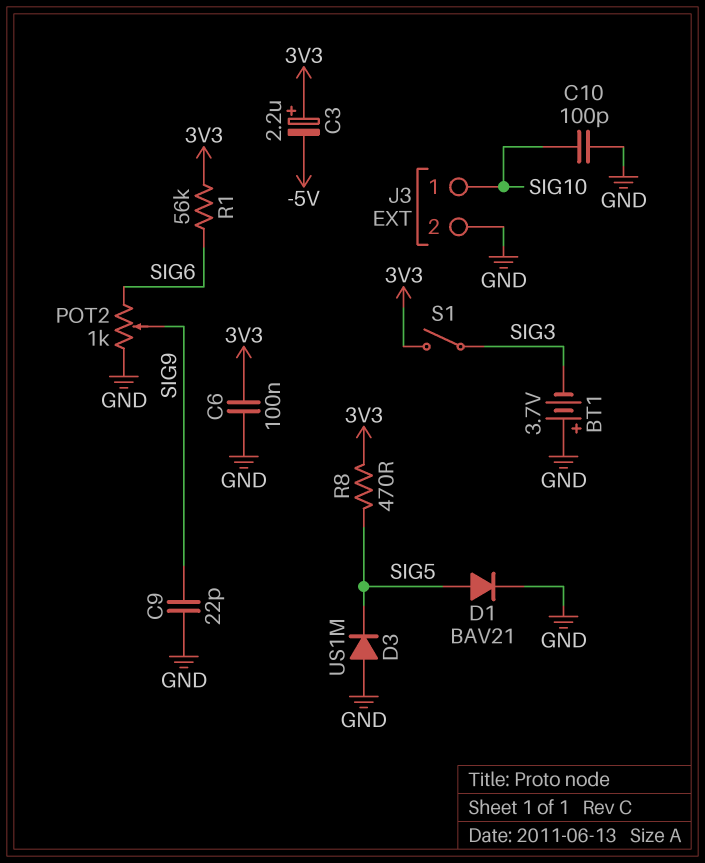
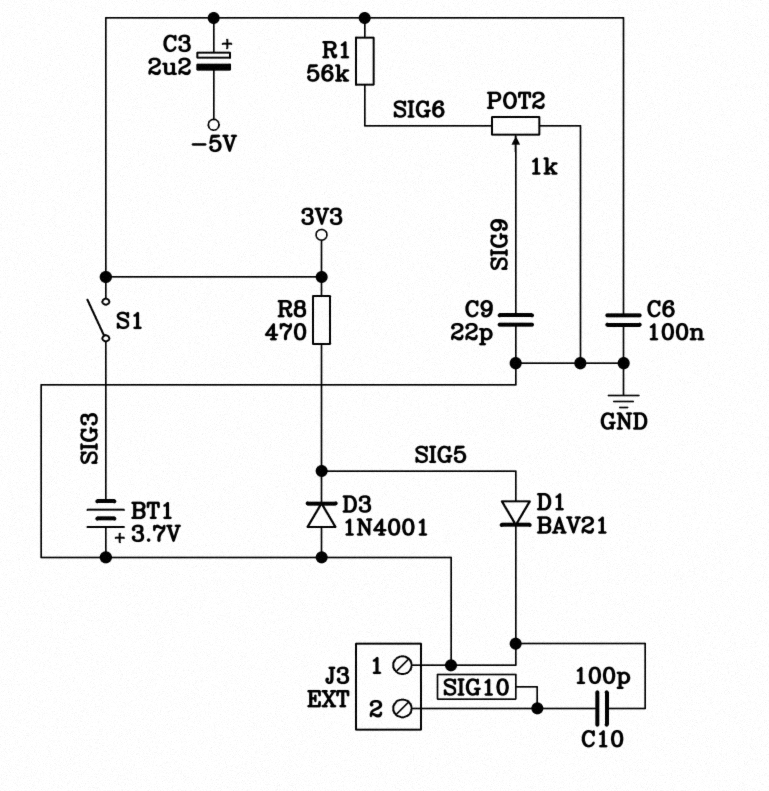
D3: diode US1M (A GND, K SIG5) -> diode 1N4001 (A GND, K SIG5)
J3 pin 1: SIG10 -> GND
J3 pin 2: GND -> SIG10

